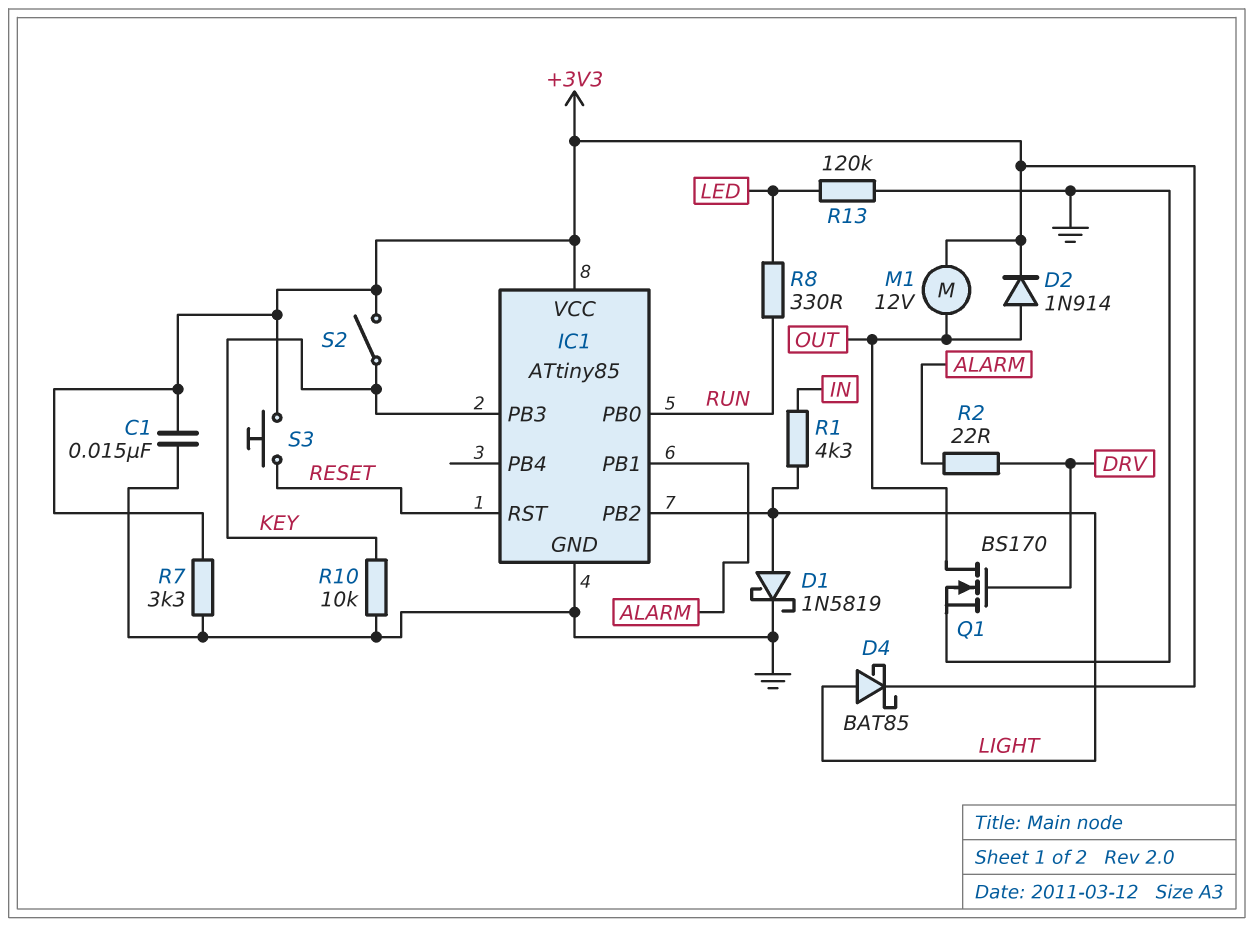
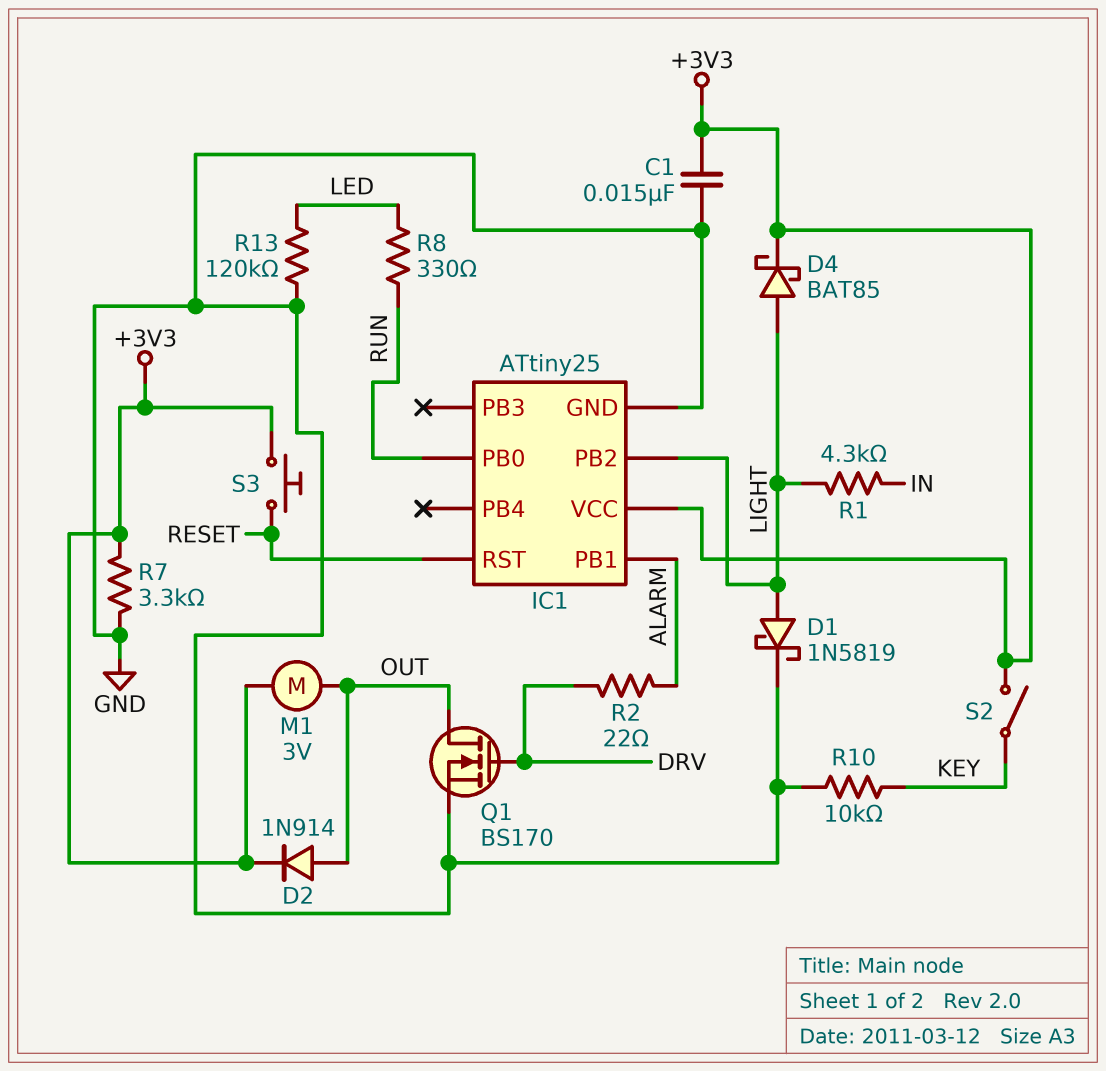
IC1: ATtiny85 -> ATtiny25
IC1 pin PB3: KEY -> none
M1: motor 12V (+3V3, OUT) -> motor 3V (+3V3, OUT)

